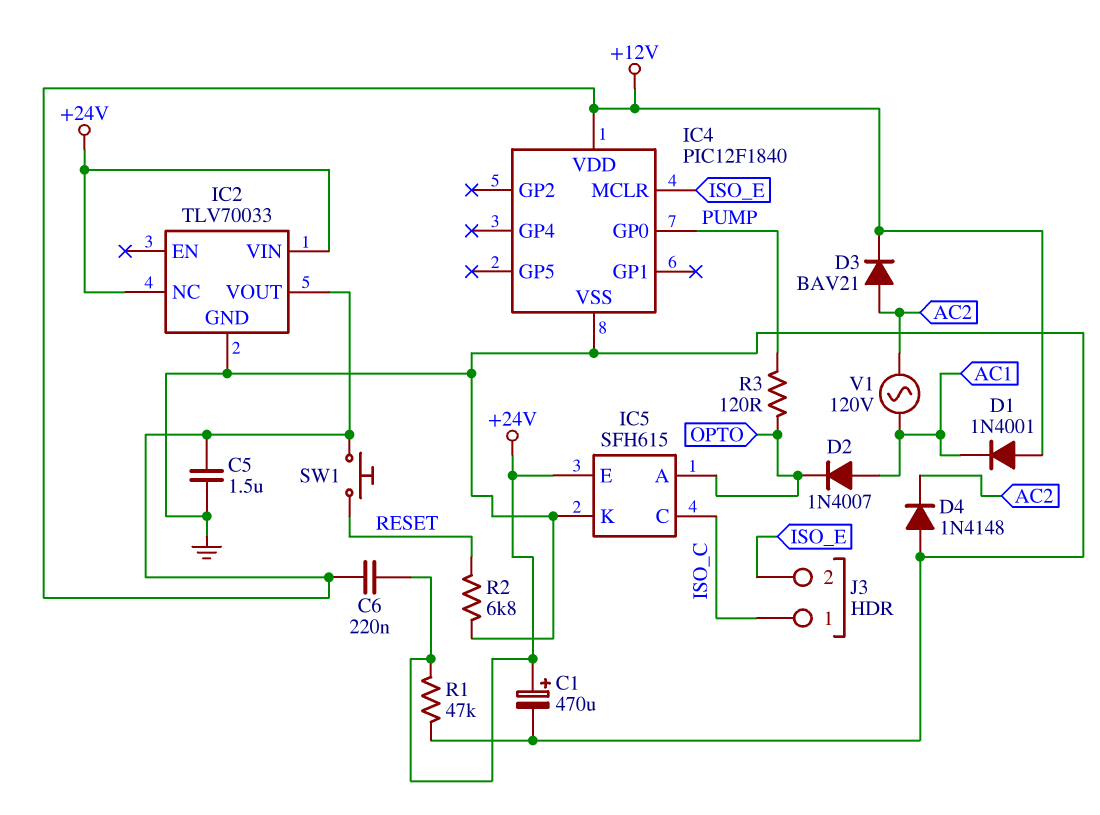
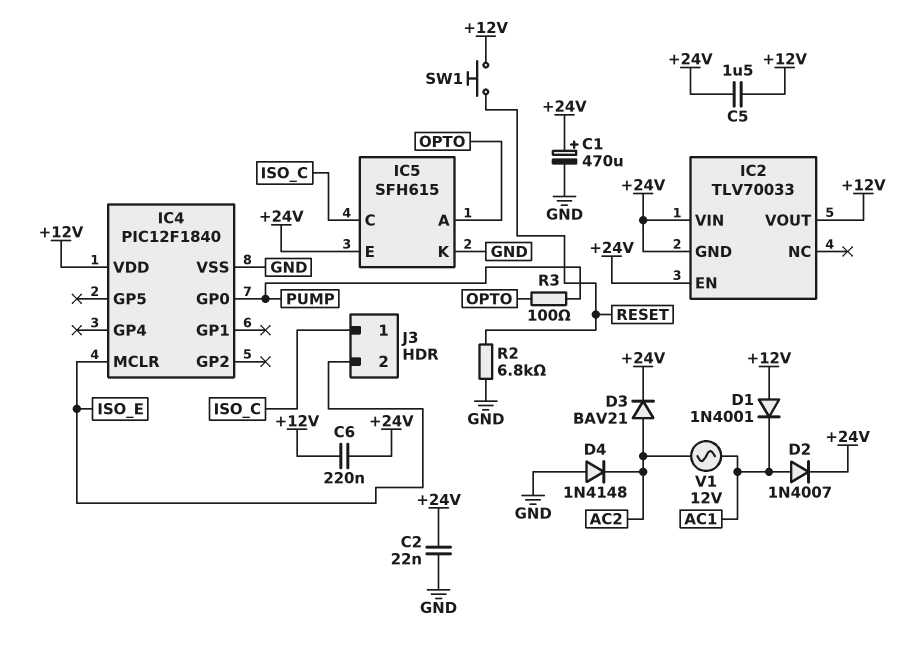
C2: none -> 22nF (+24V, GND)
C5: 1.5uF (+12V, GND) -> 1.5uF (+12V, +24V)
D2: diode 1N4007 (A AC1, K OPTO) -> diode 1N4007 (A AC1, K +24V)
D3: diode BAV21 (A AC2, K +12V) -> diode BAV21 (A AC2, K +24V)
IC2 pin EN: none -> +24V
IC2 pin GND: GND -> +24V
IC2 pin NC: +24V -> none
R1: 47k (+24V, GND) -> none
R3: 120 (OPTO, PUMP) -> 100 (OPTO, PUMP)
V1: AC 120V (AC1, AC2) -> AC 12V (AC1, AC2)

